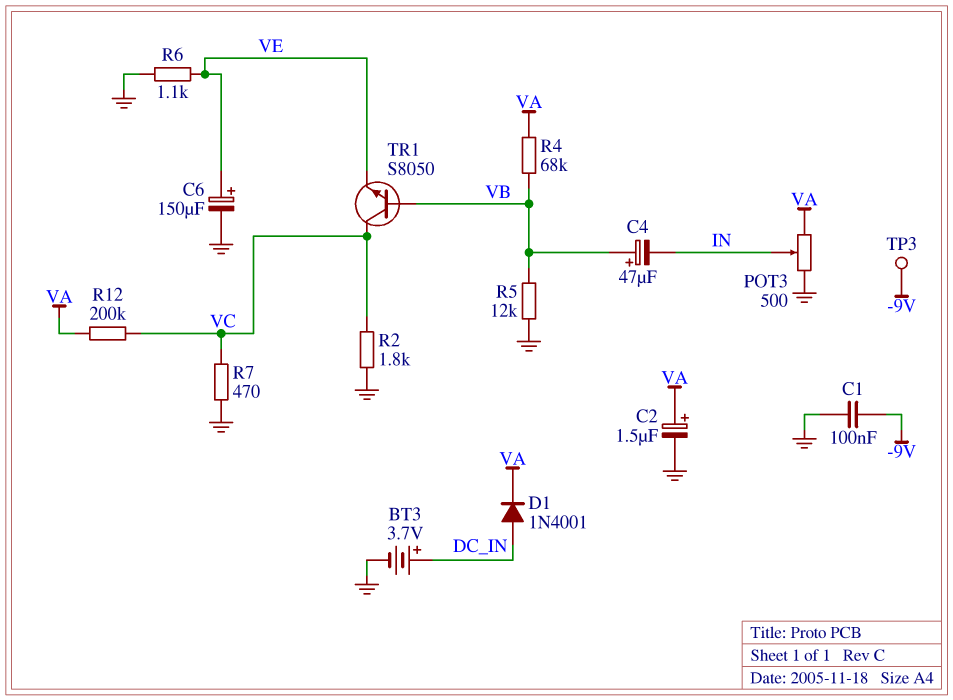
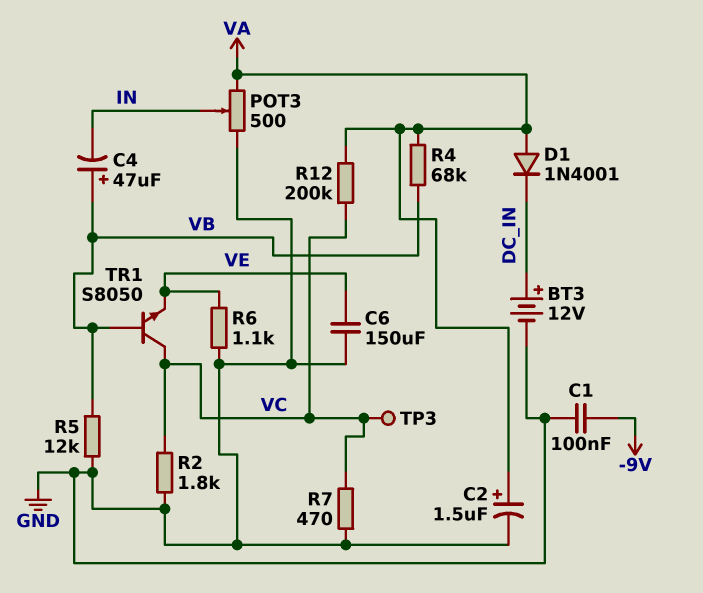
BT3: 3.7V (plus DC_IN, minus GND) -> 12V (plus DC_IN, minus GND)
C6: 150uF (plus VE, minus GND) -> 150uF (GND, VE)
D1: diode 1N4001 (A DC_IN, K VA) -> diode 1N4001 (A VA, K DC_IN)
TP3: test point (-9V) -> test point (VC)

